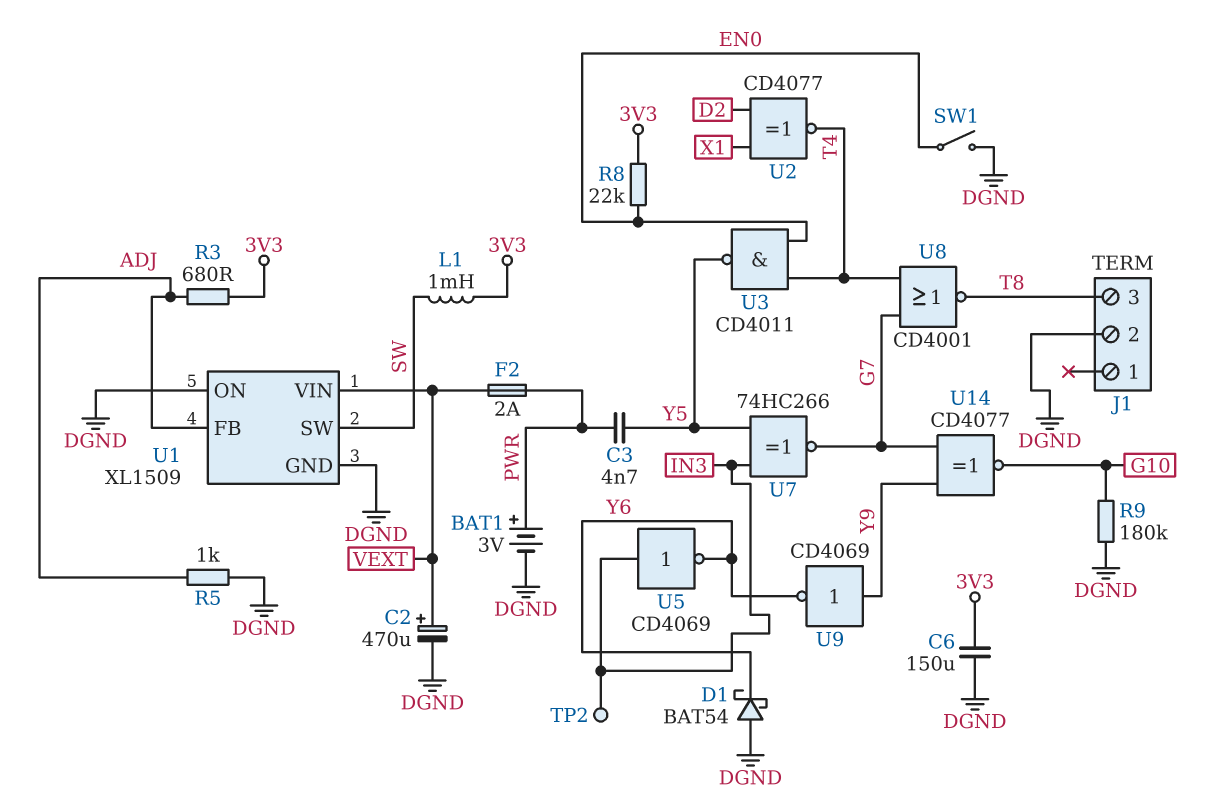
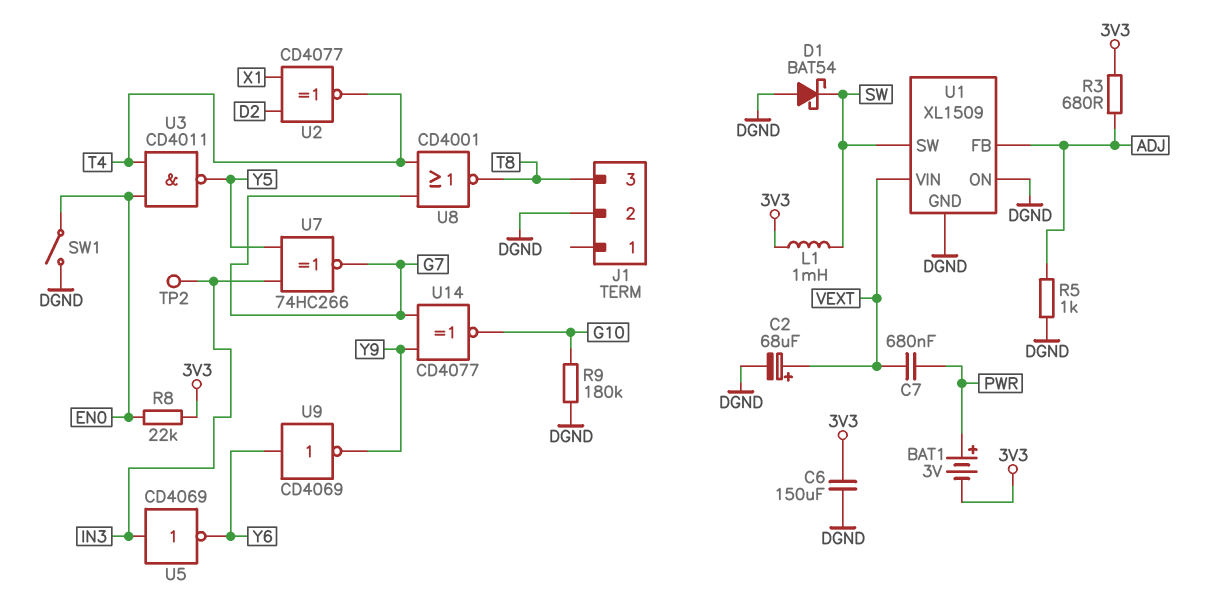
BAT1: 3V (plus PWR, minus DGND) -> 3V (plus PWR, minus 3V3)
C2: 470uF (plus VEXT, minus DGND) -> 68uF (plus VEXT, minus DGND)
C3: 4.7nF (PWR, Y5) -> none
C7: none -> 680nF (PWR, VEXT)
D1: schottky BAT54 (A DGND, K Y6) -> schottky BAT54 (A DGND, K SW)
F2: 2A (PWR, VEXT) -> none
U9: NOT CD4069 (in Y9, out Y6) -> NOT CD4069 (in Y6, out Y9)

